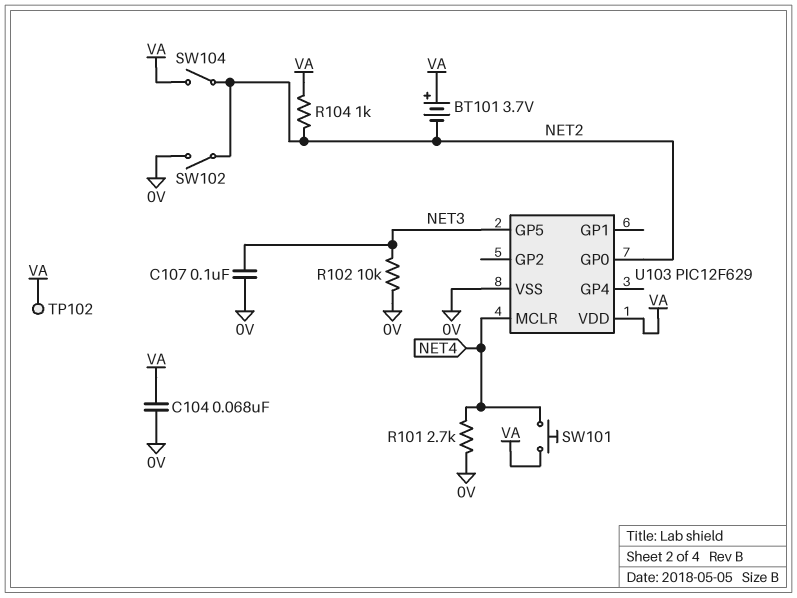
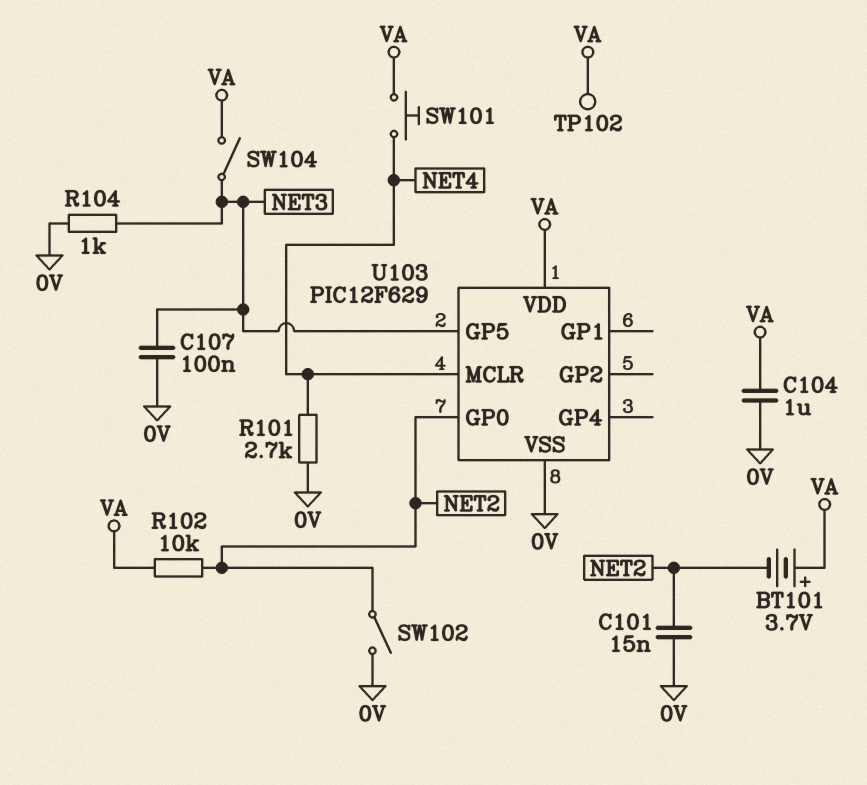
C101: none -> 15nF (0V, NET2)
C104: 68nF (0V, VA) -> 1uF (0V, VA)
R102: 10k (0V, NET3) -> 10k (NET2, VA)
R104: 1k (NET2, VA) -> 1k (0V, NET3)
SW104: switch (NET2, VA) -> switch (NET3, VA)

